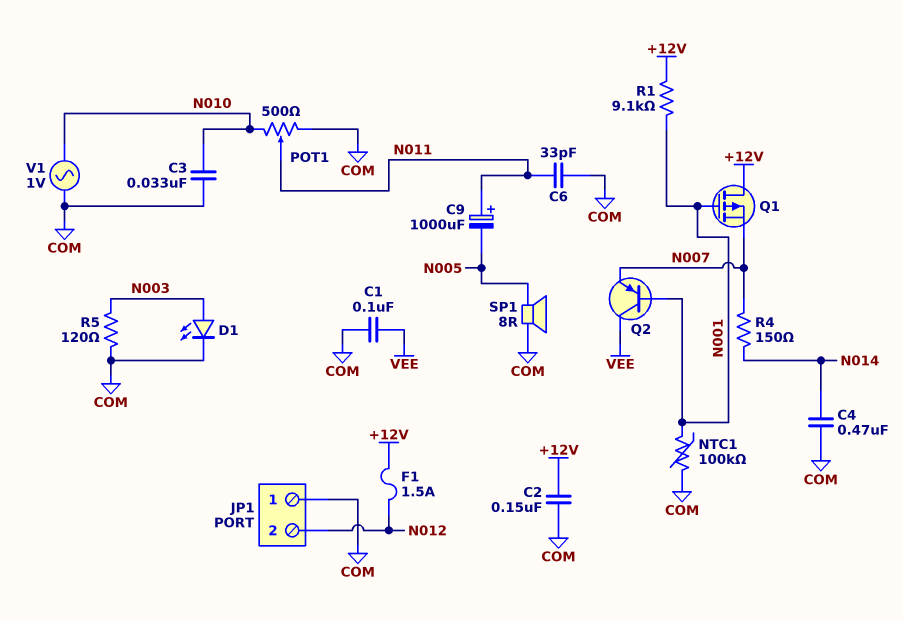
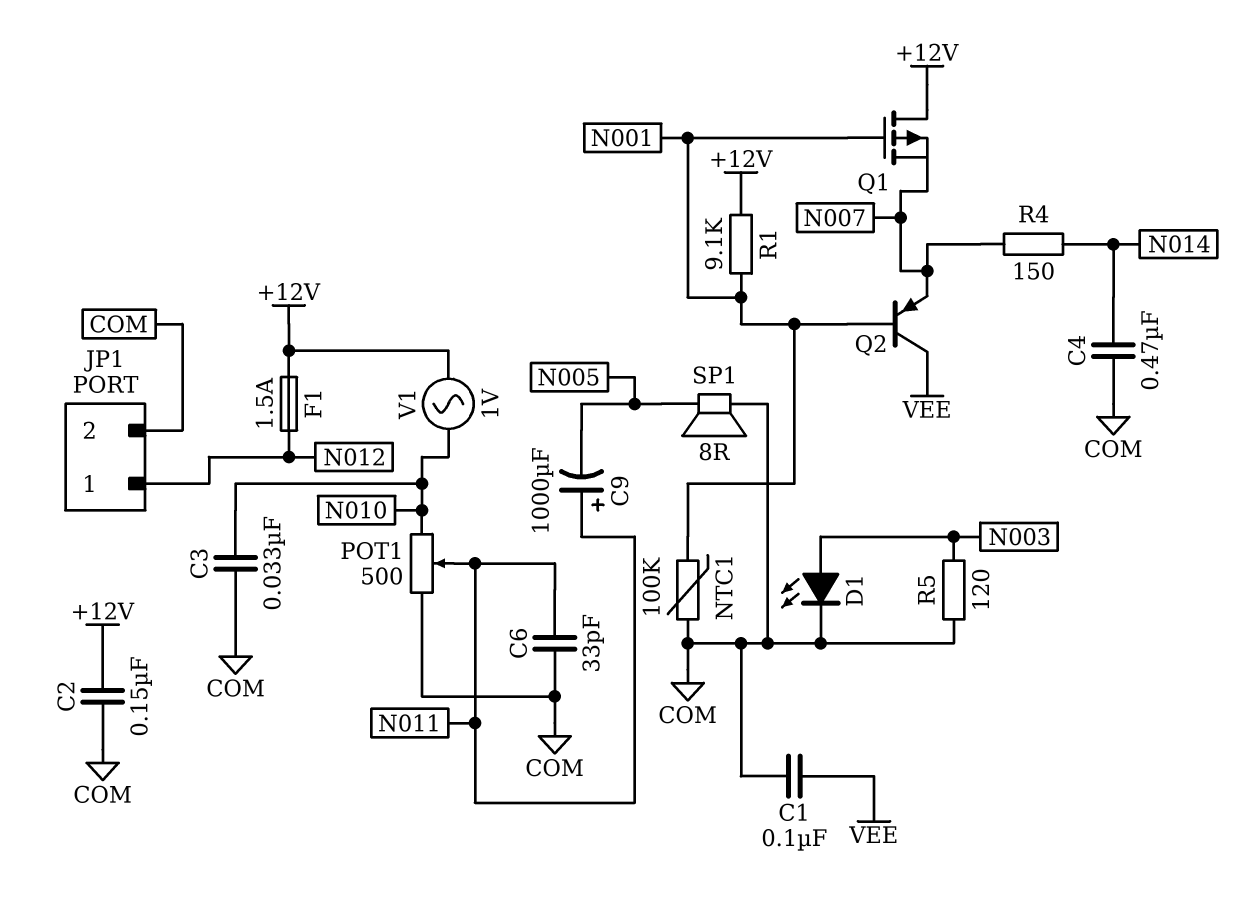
JP1 pin 1: COM -> N012
JP1 pin 2: N012 -> COM
V1: AC 1V (COM, N010) -> AC 1V (+12V, N010)

